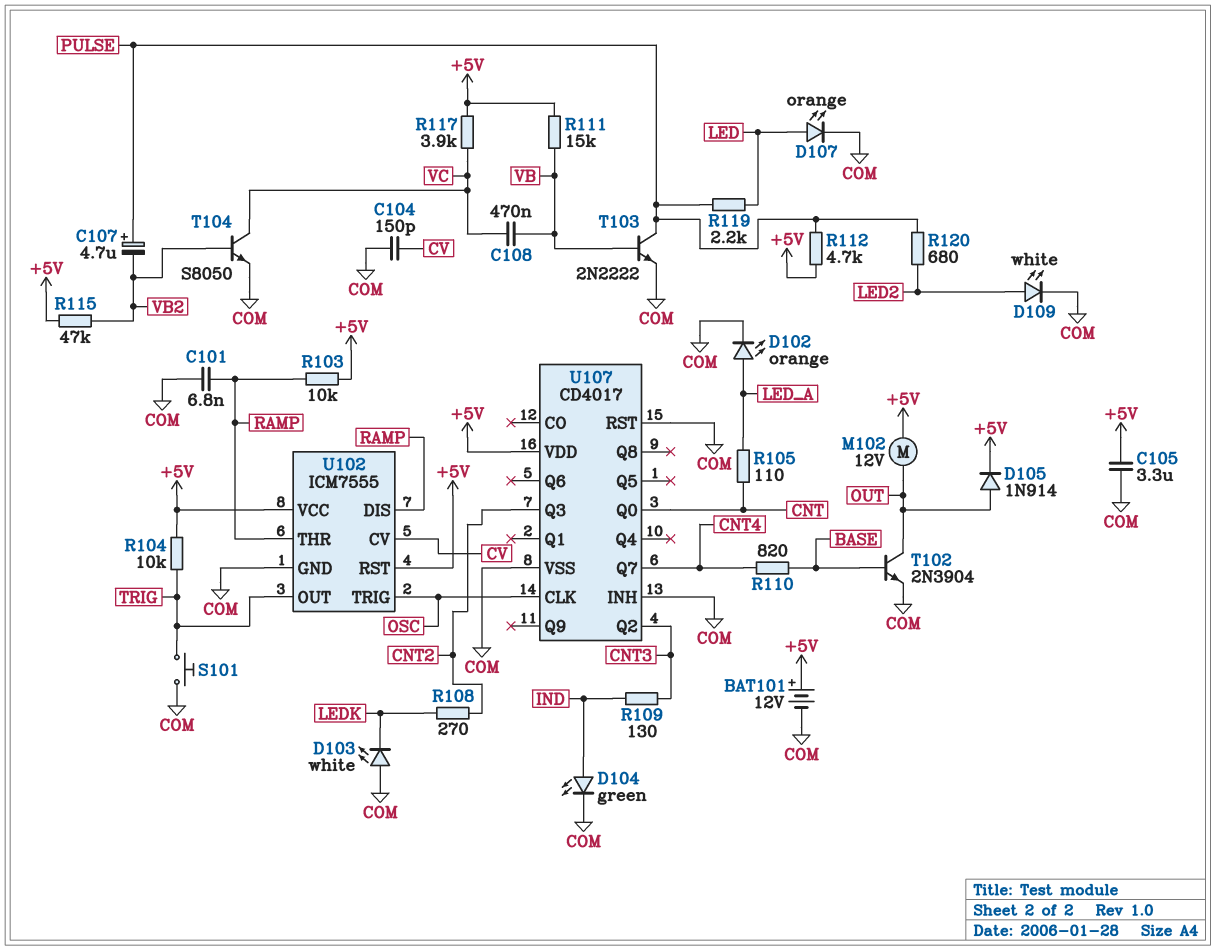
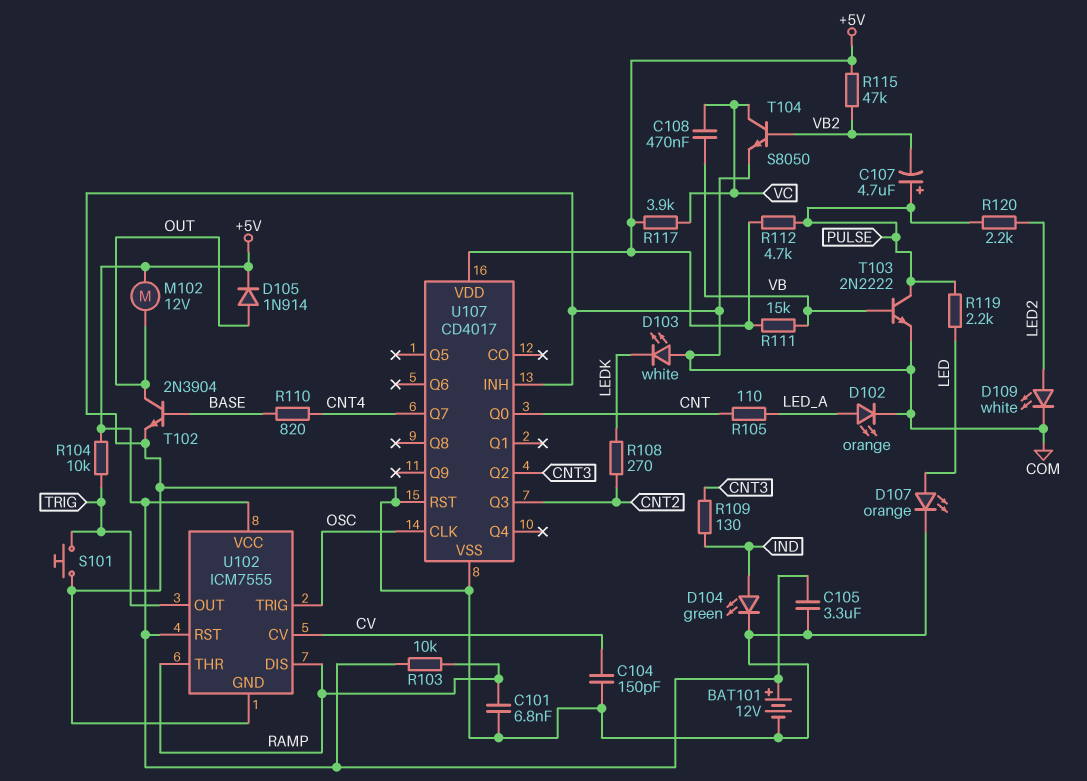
R120: 680 (LED2, PULSE) -> 2.2k (LED2, PULSE)

